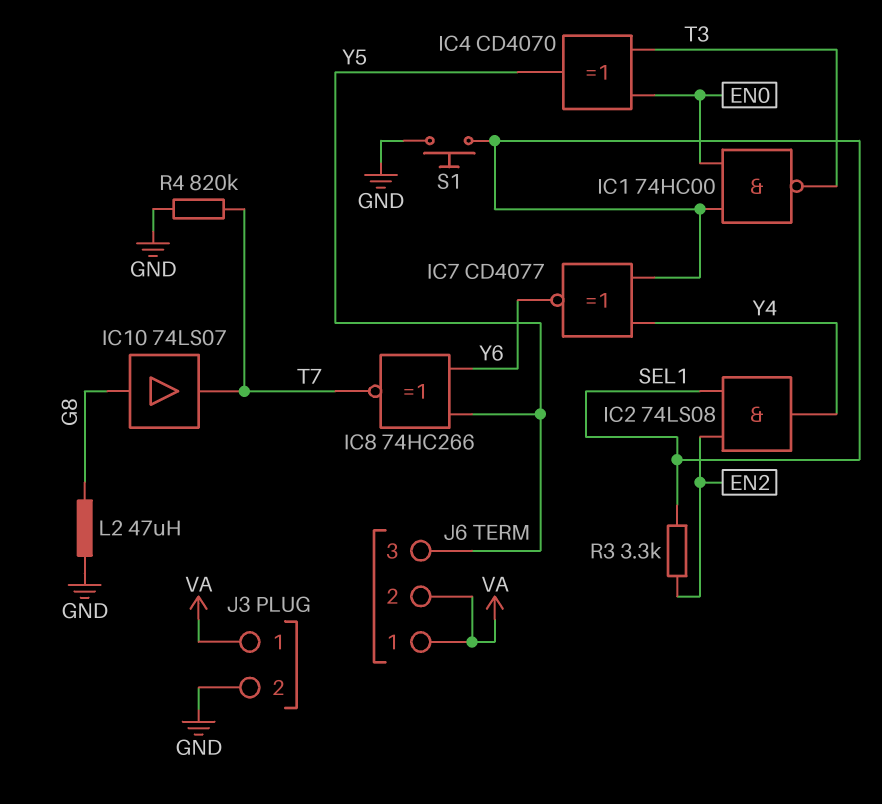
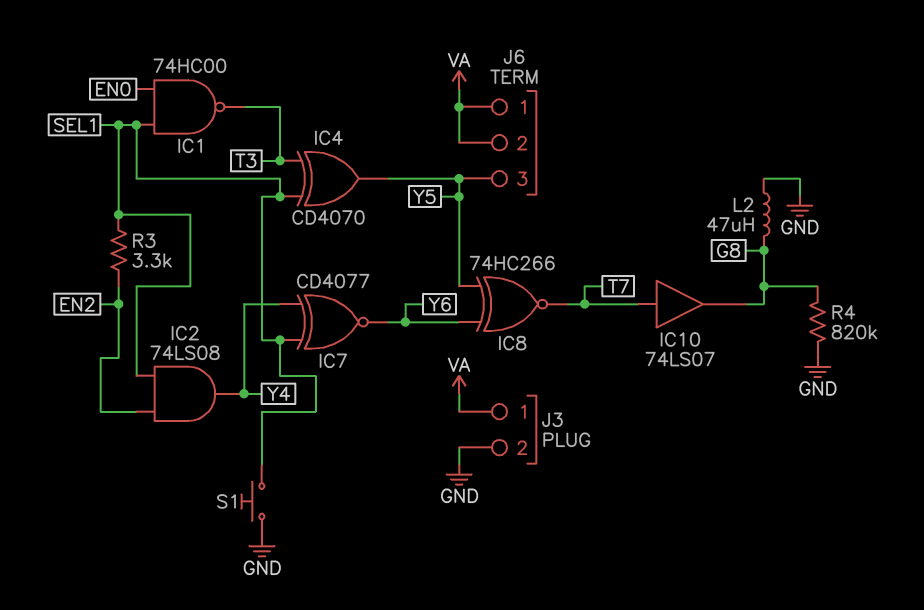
IC4: XOR CD4070 (in EN0, in T3, out Y5) -> XOR CD4070 (in SEL1, in T3, out Y5)
IC10: buffer 74LS07 (in G8, out T7) -> buffer 74LS07 (in T7, out G8)
R4: 820k (GND, T7) -> 820k (G8, GND)

